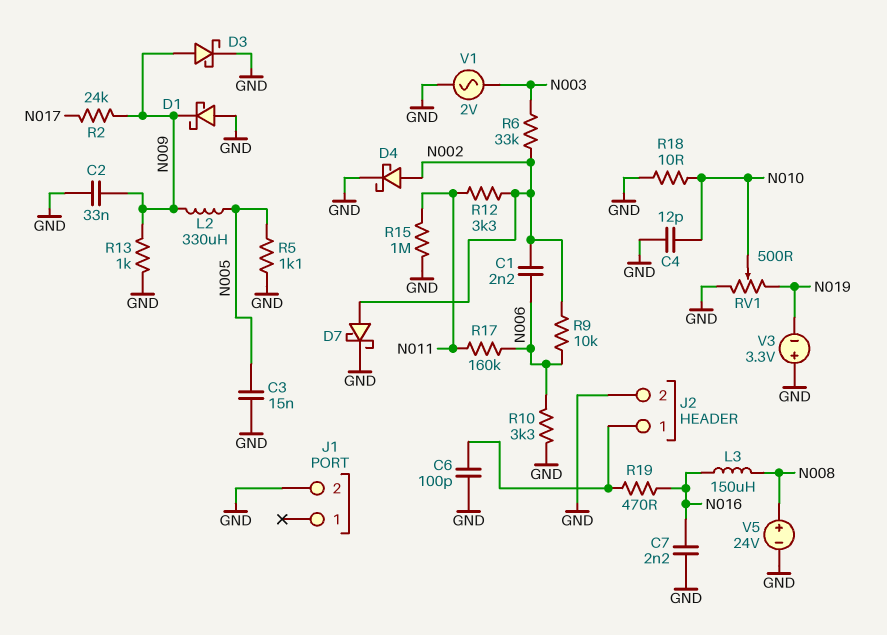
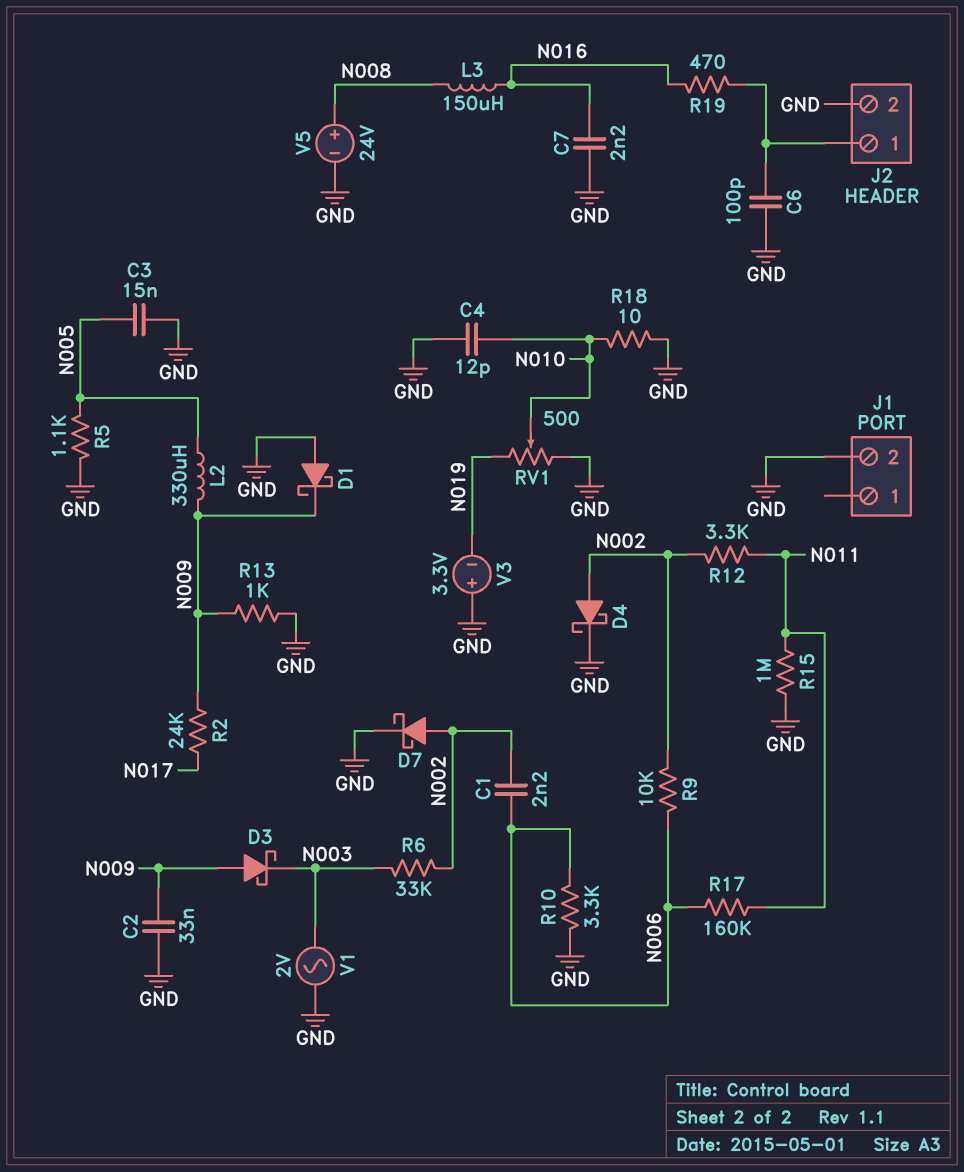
D3: schottky (A N009, K GND) -> schottky (A N009, K N003)

